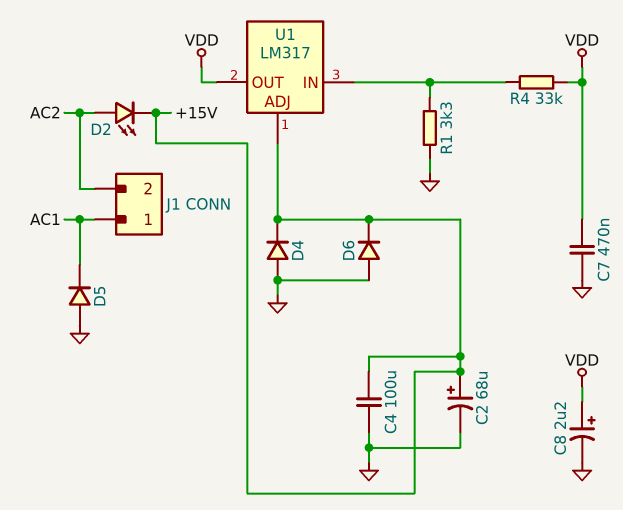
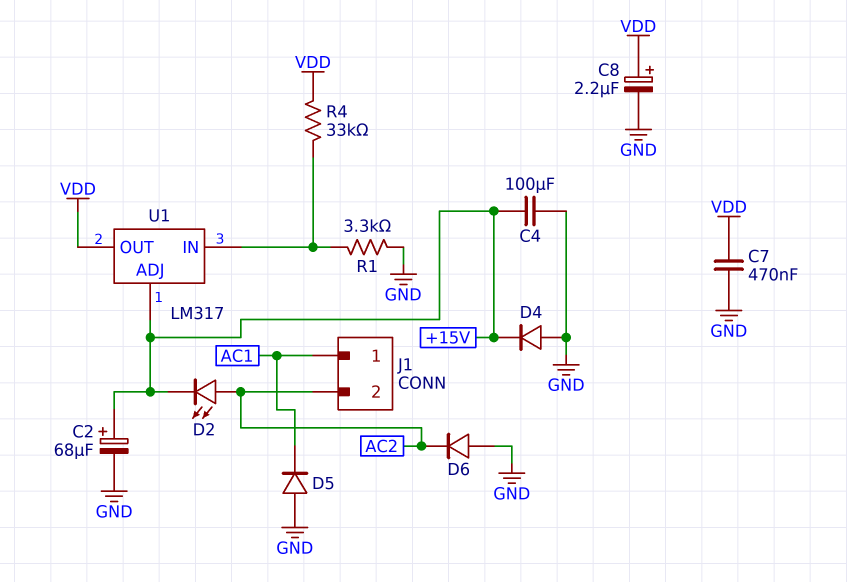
D6: diode (A GND, K +15V) -> diode (A GND, K AC2)

